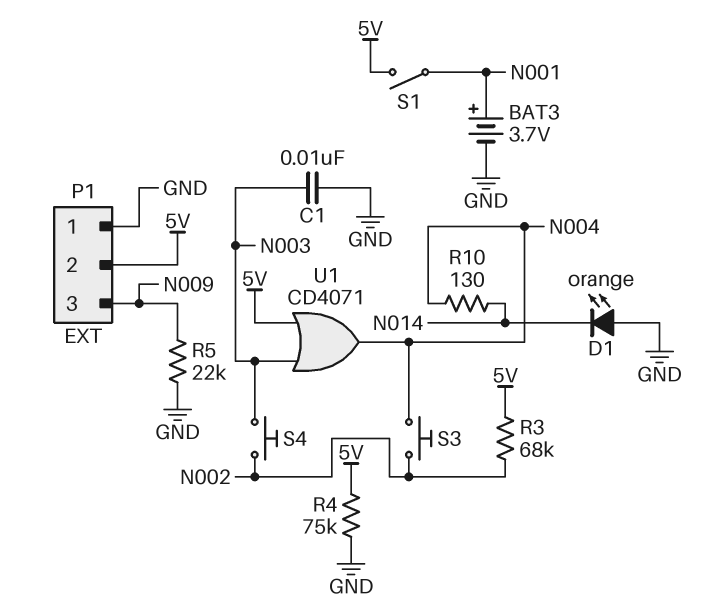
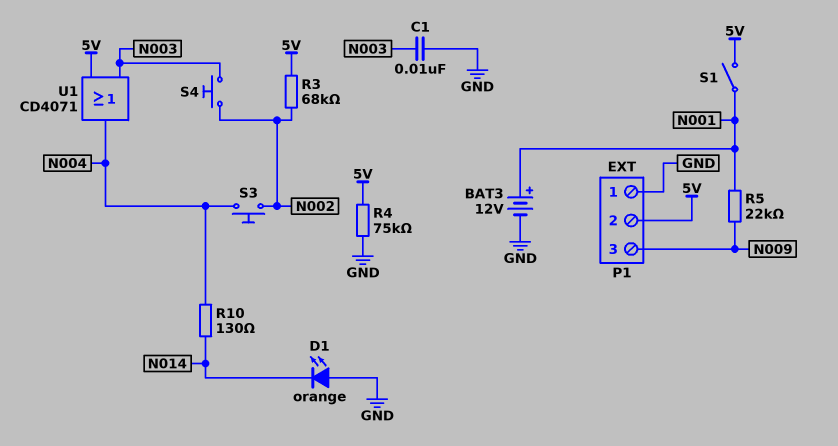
BAT3: 3.7V (plus N001, minus GND) -> 12V (plus N001, minus GND)
R5: 22k (GND, N009) -> 22k (N001, N009)

